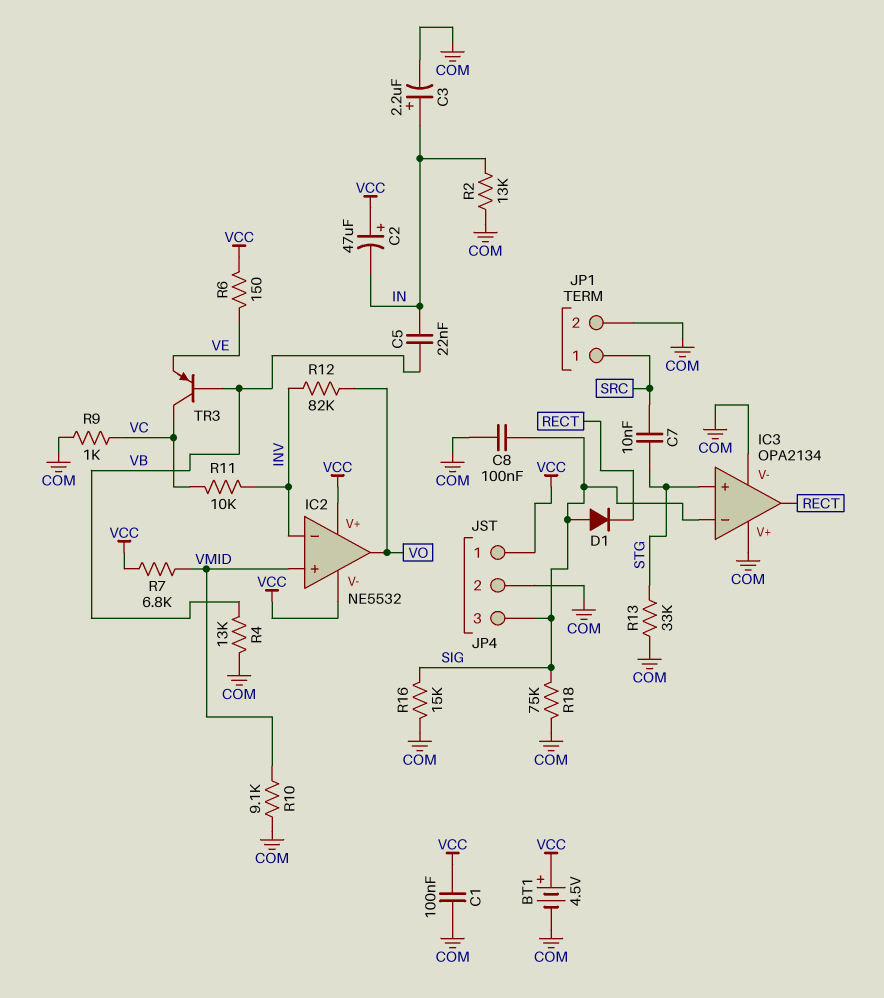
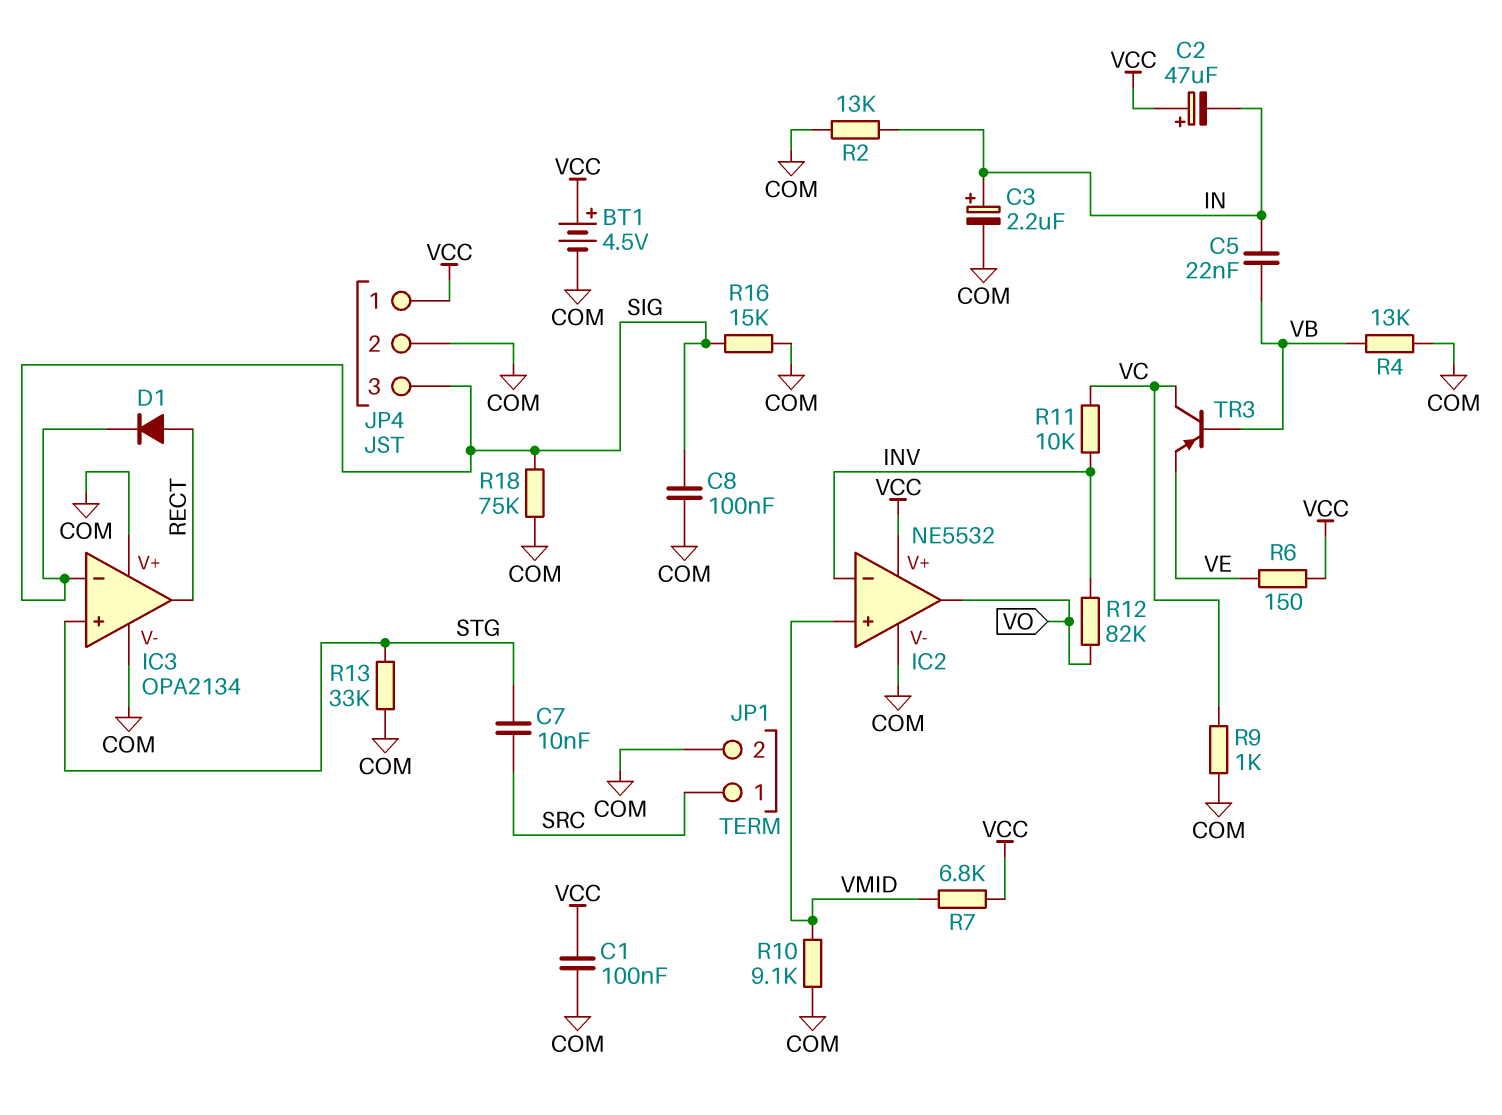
D1: diode (A SIG, K RECT) -> diode (A RECT, K SIG)
IC2 pin V-: VCC -> COM

